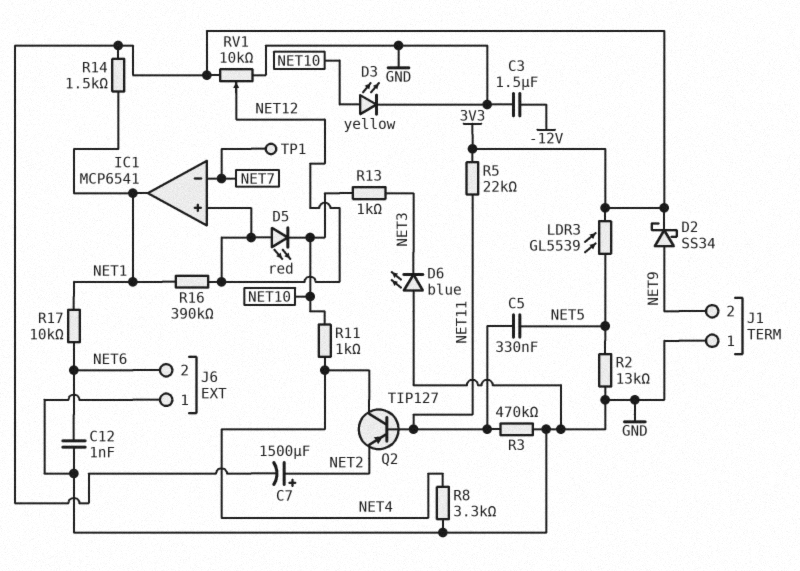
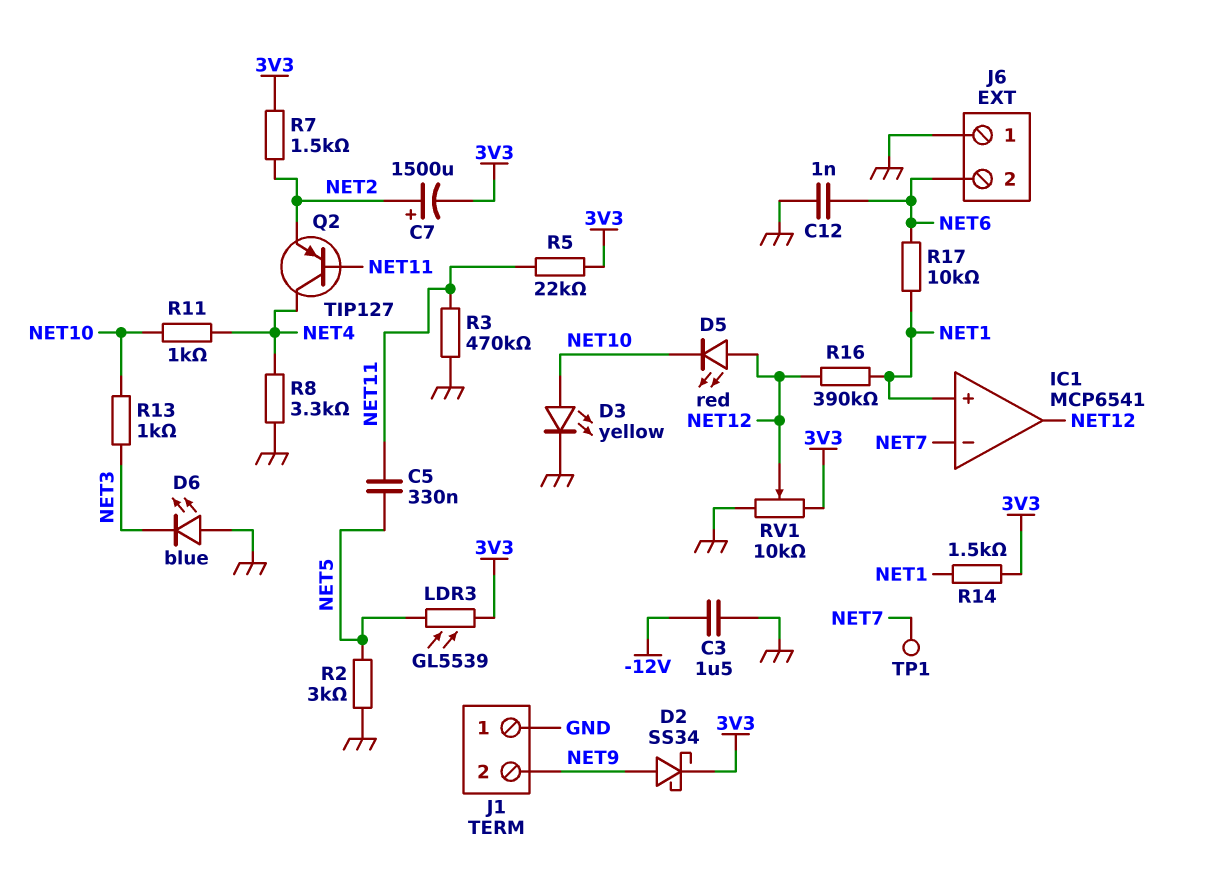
IC1 pin in+: NET12 -> NET1
IC1 pin out: NET1 -> NET12
R2: 13k (GND, NET5) -> 3k (GND, NET5)
R7: none -> 1.5k (3V3, NET2)

